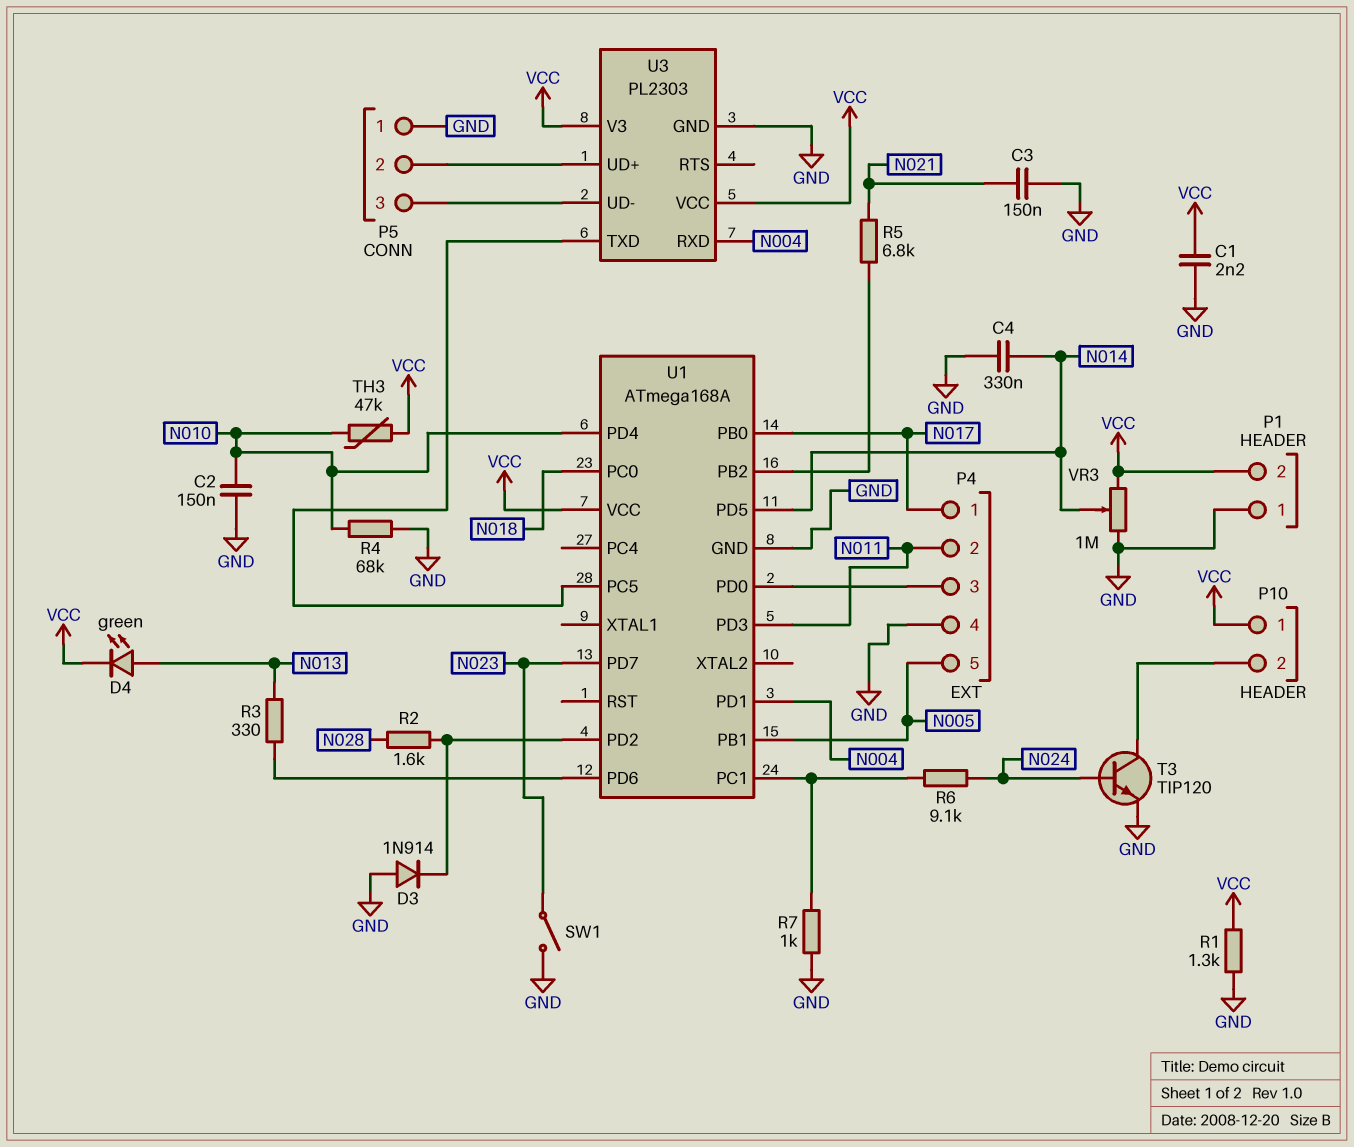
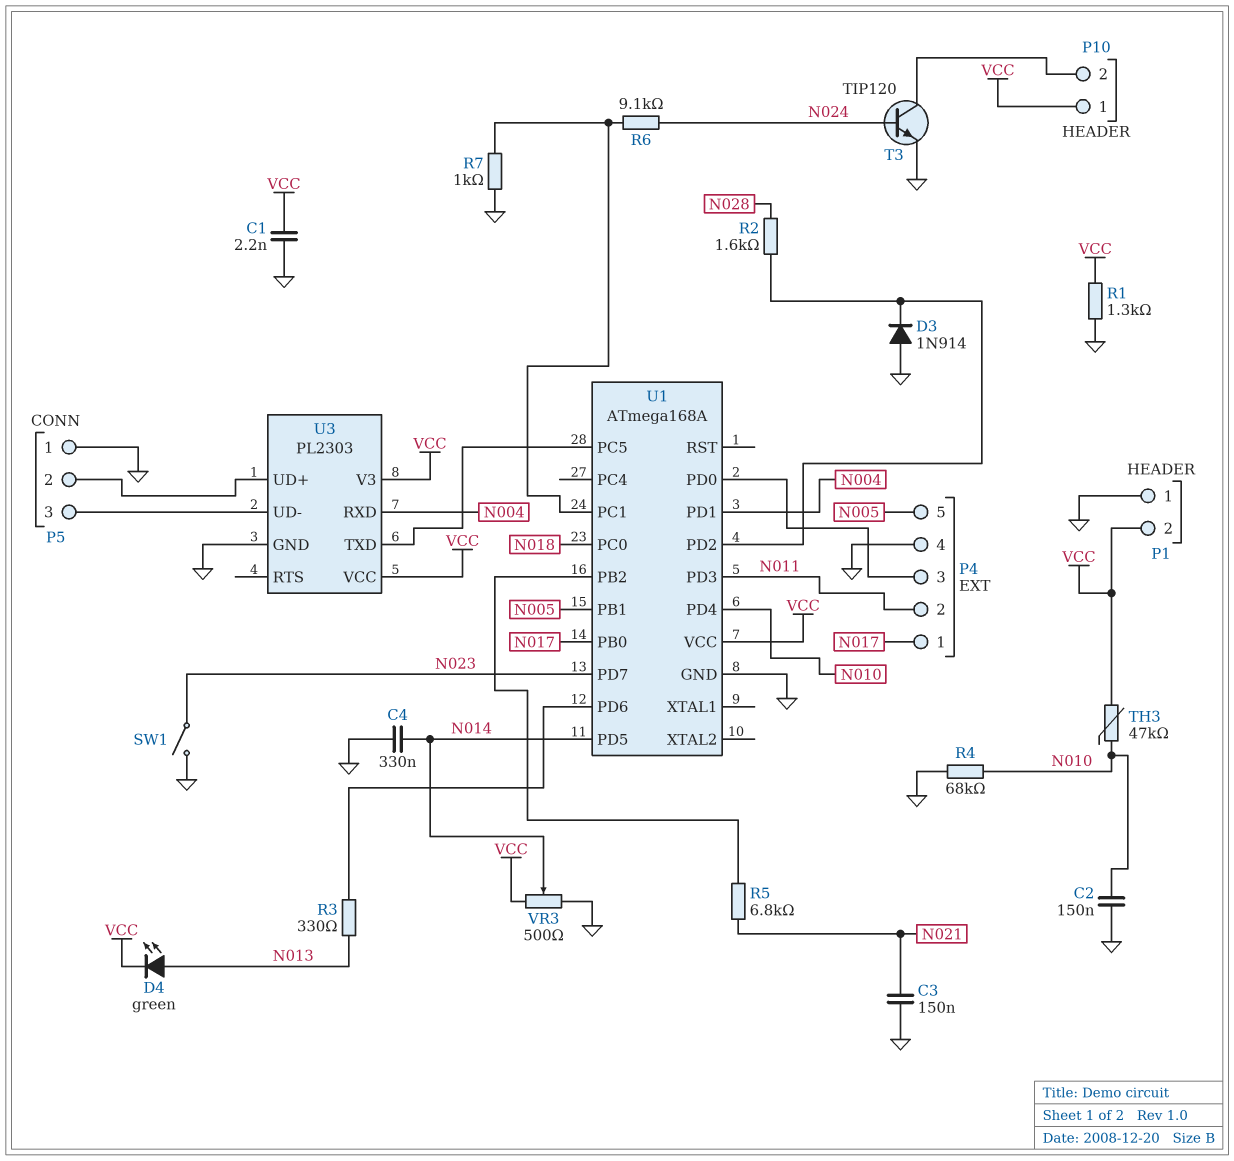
VR3: 1M (GND, VCC, wiper N014) -> 500 (GND, VCC, wiper N014)

